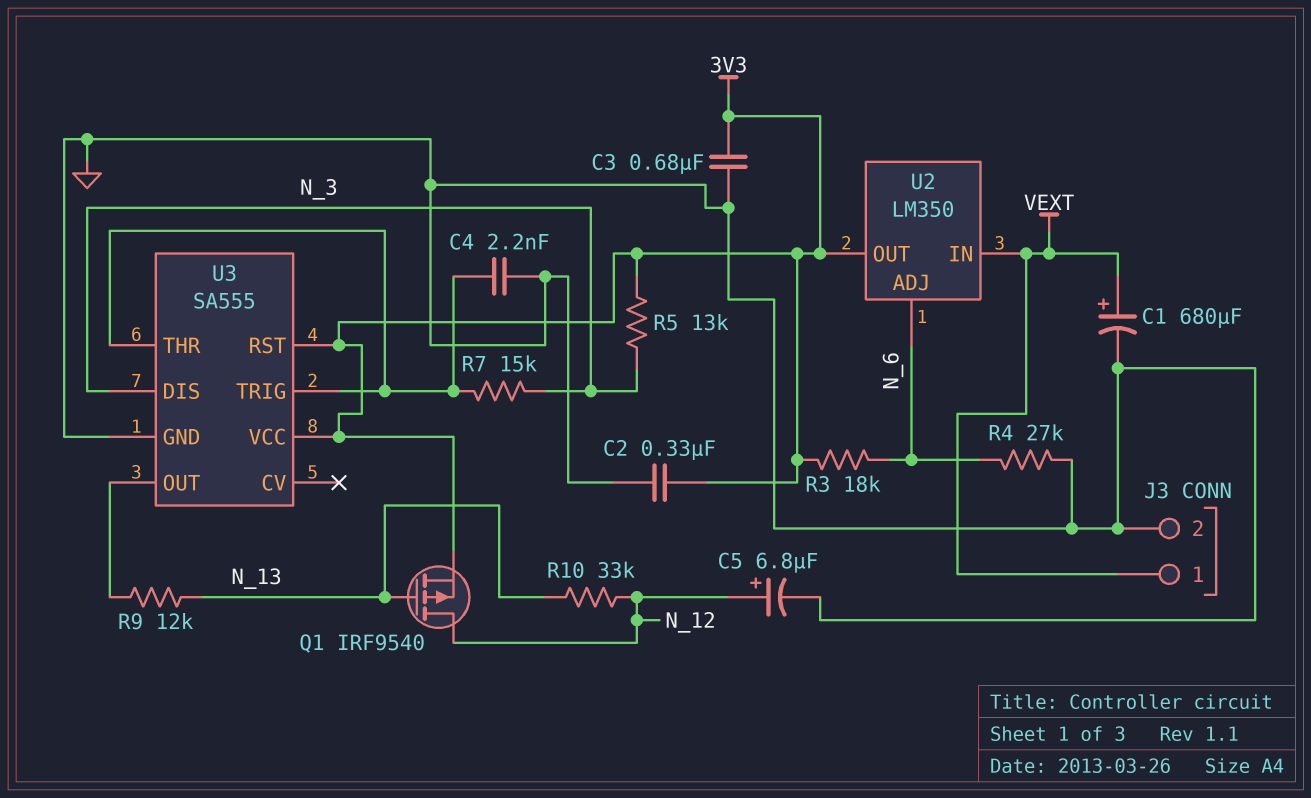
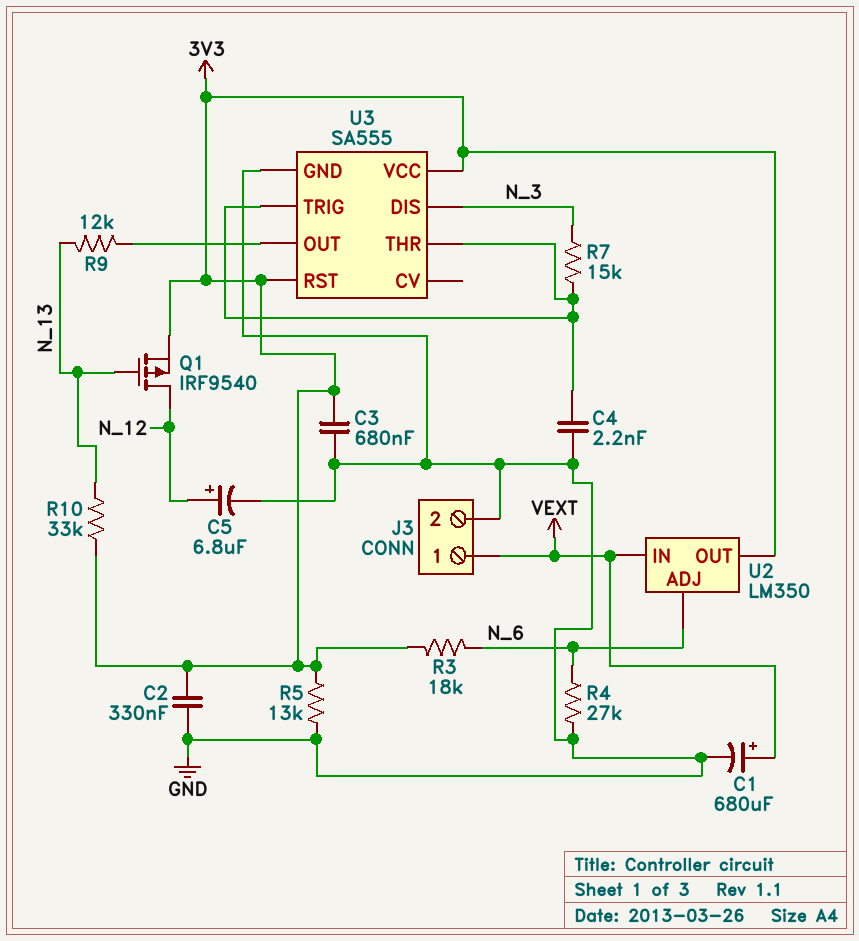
R5: 13k (3V3, N_3) -> 13k (3V3, GND)
R10: 33k (N_12, N_13) -> 33k (3V3, N_13)

